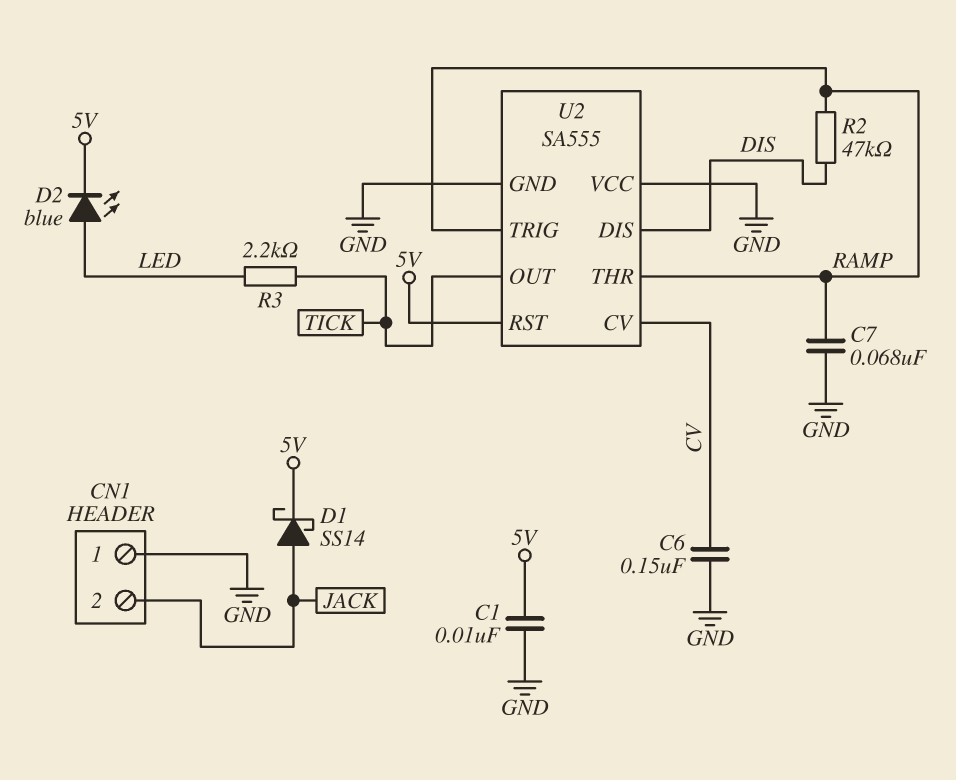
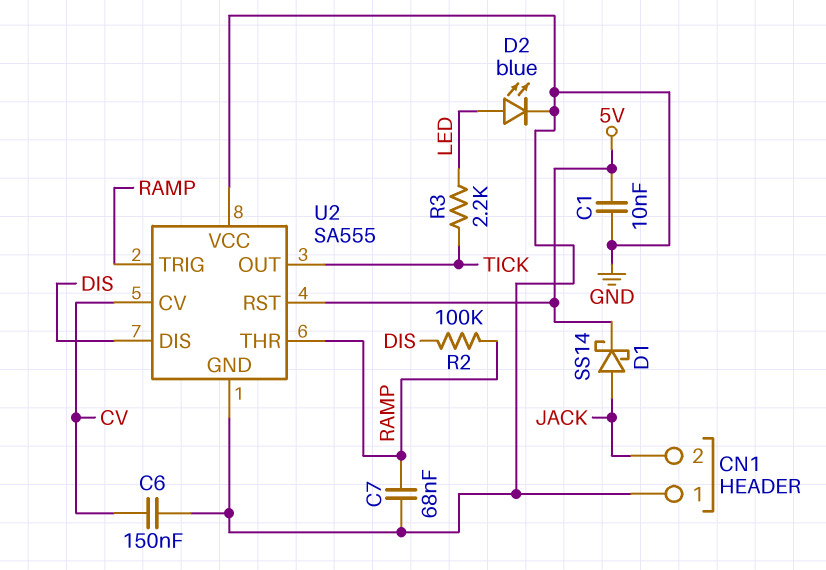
D2: LED blue (A LED, K 5V) -> LED blue (A LED, K GND)
R2: 47k (DIS, RAMP) -> 100k (DIS, RAMP)

